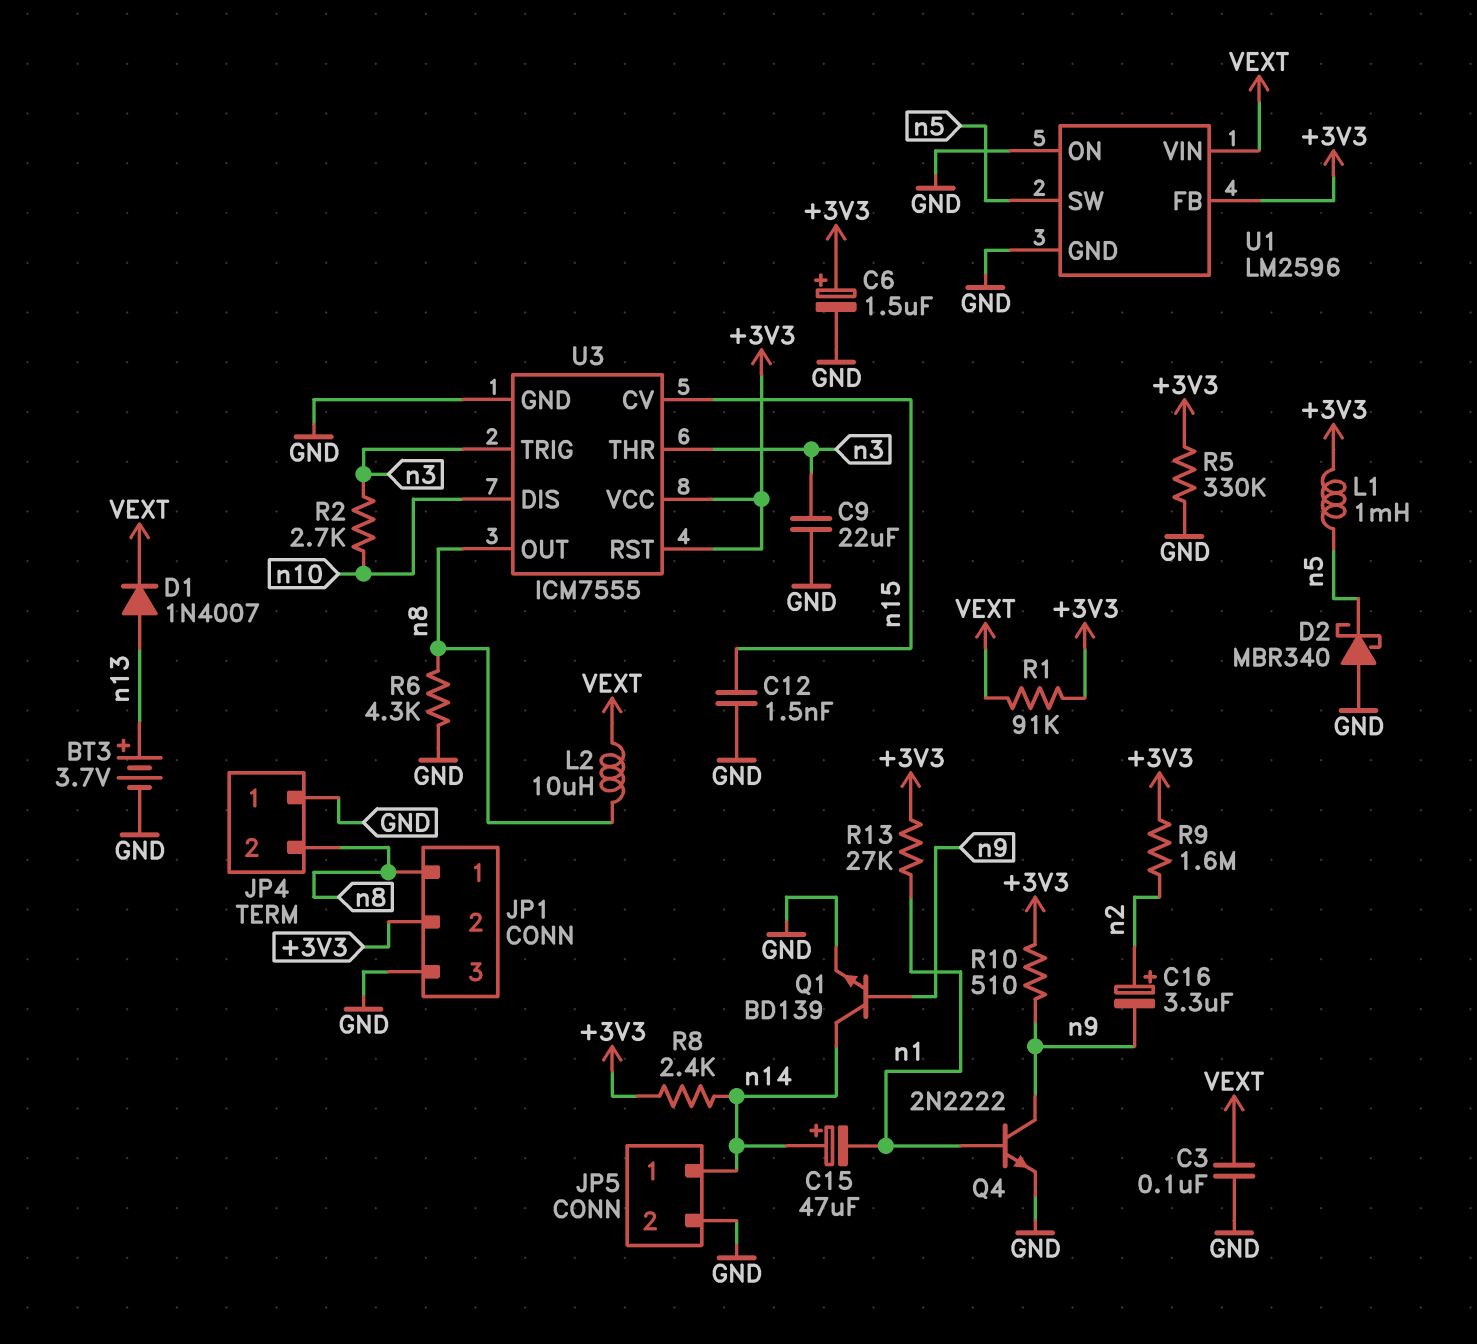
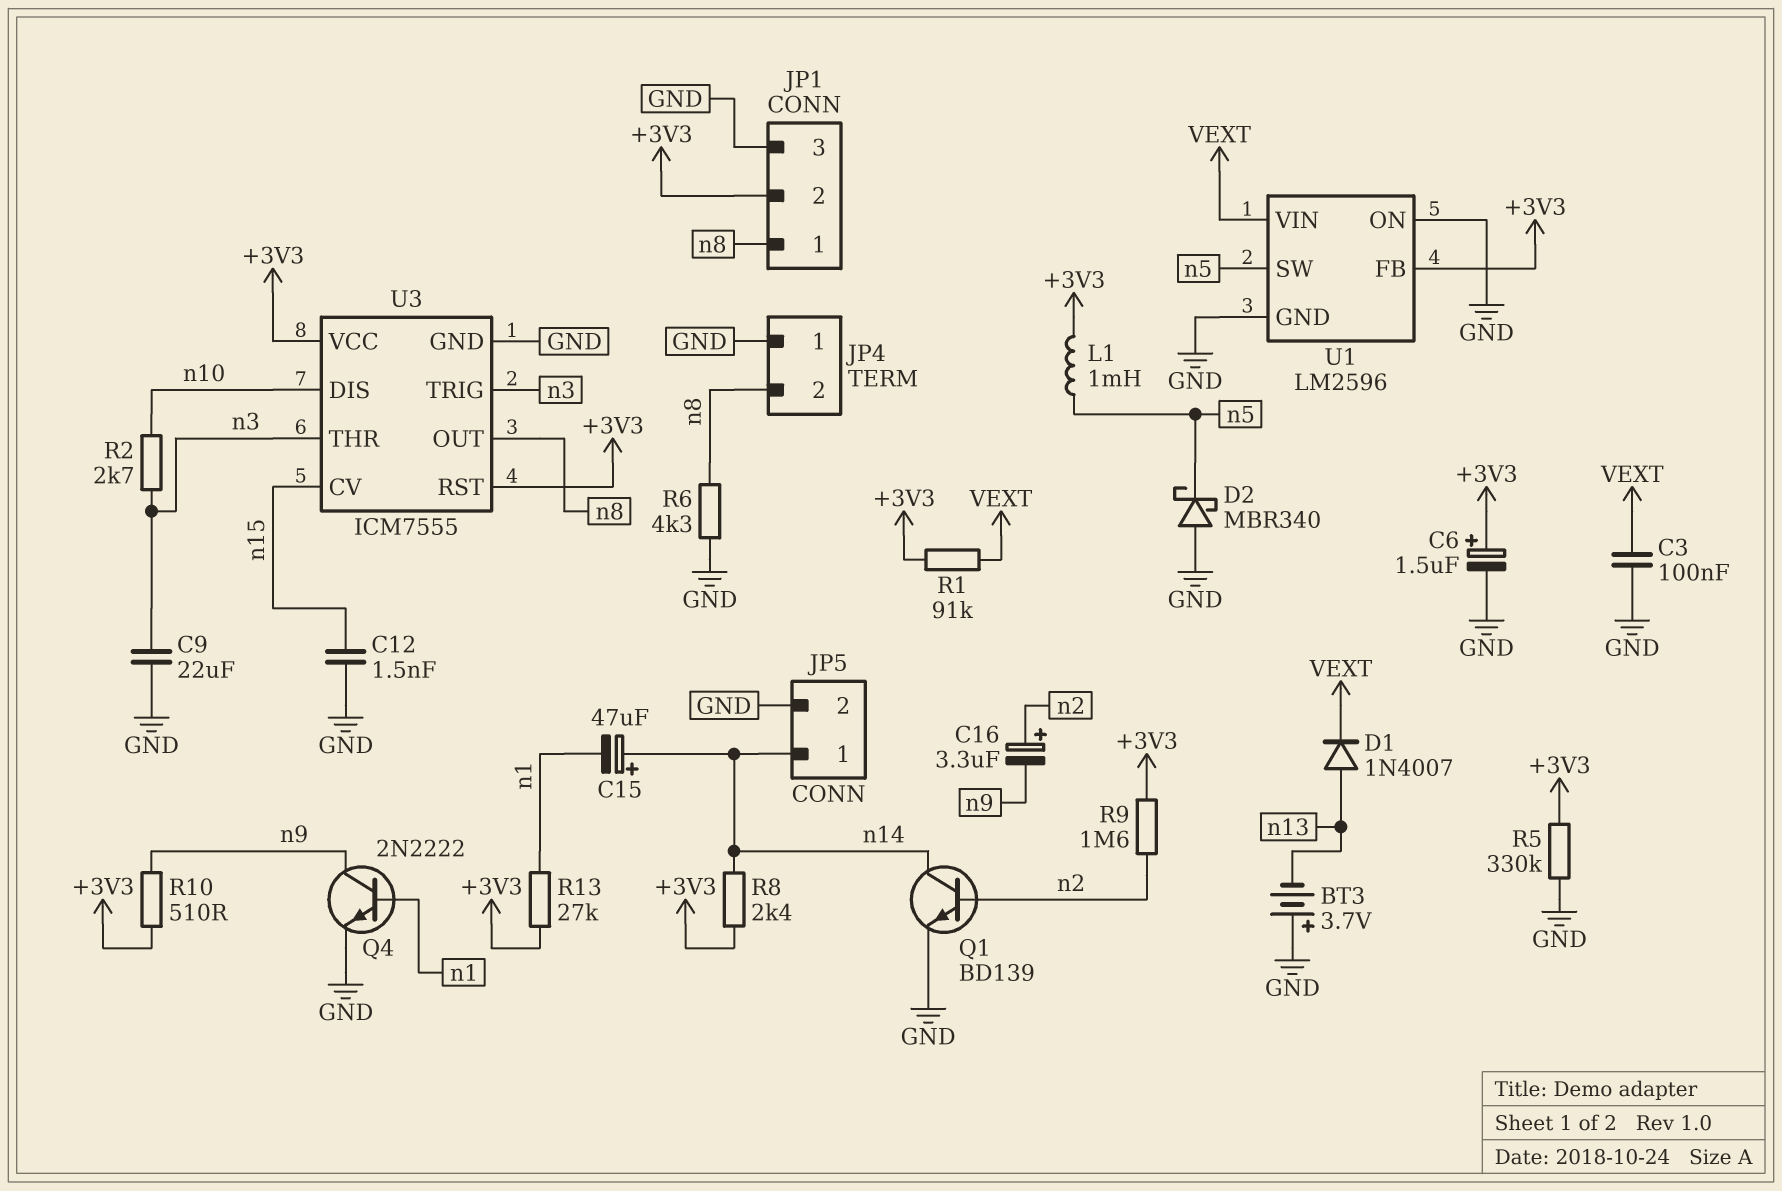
BT3: 3.7V (plus n13, minus GND) -> 3.7V (plus GND, minus n13)
L2: 10uH (VEXT, n8) -> none
Q1: NPN BD139 (B n9, C n14, E GND) -> NPN BD139 (B n2, C n14, E GND)

